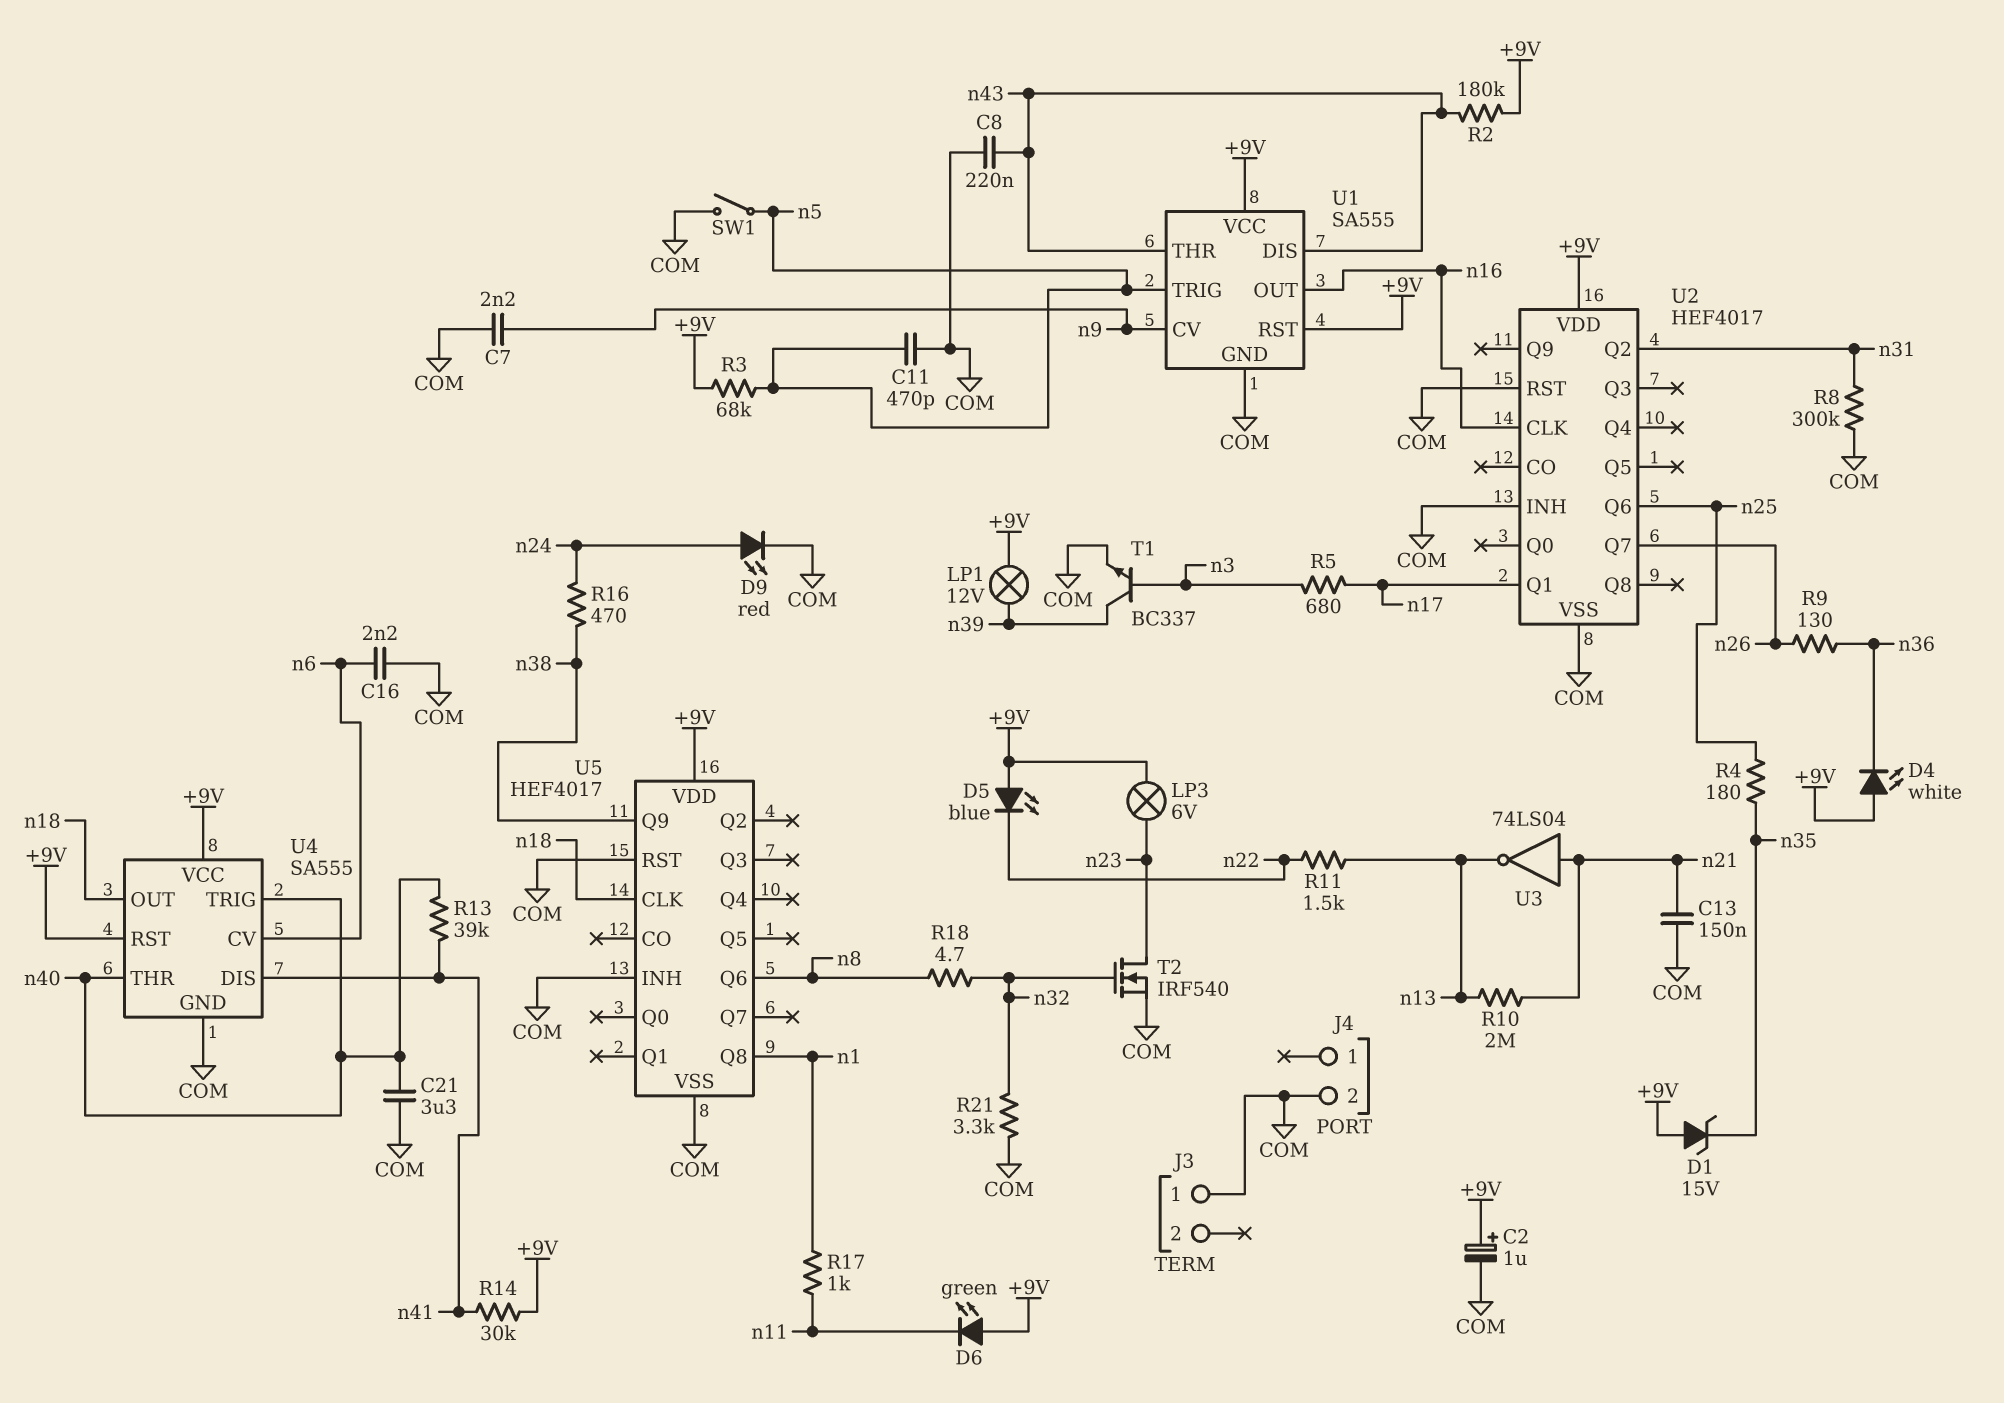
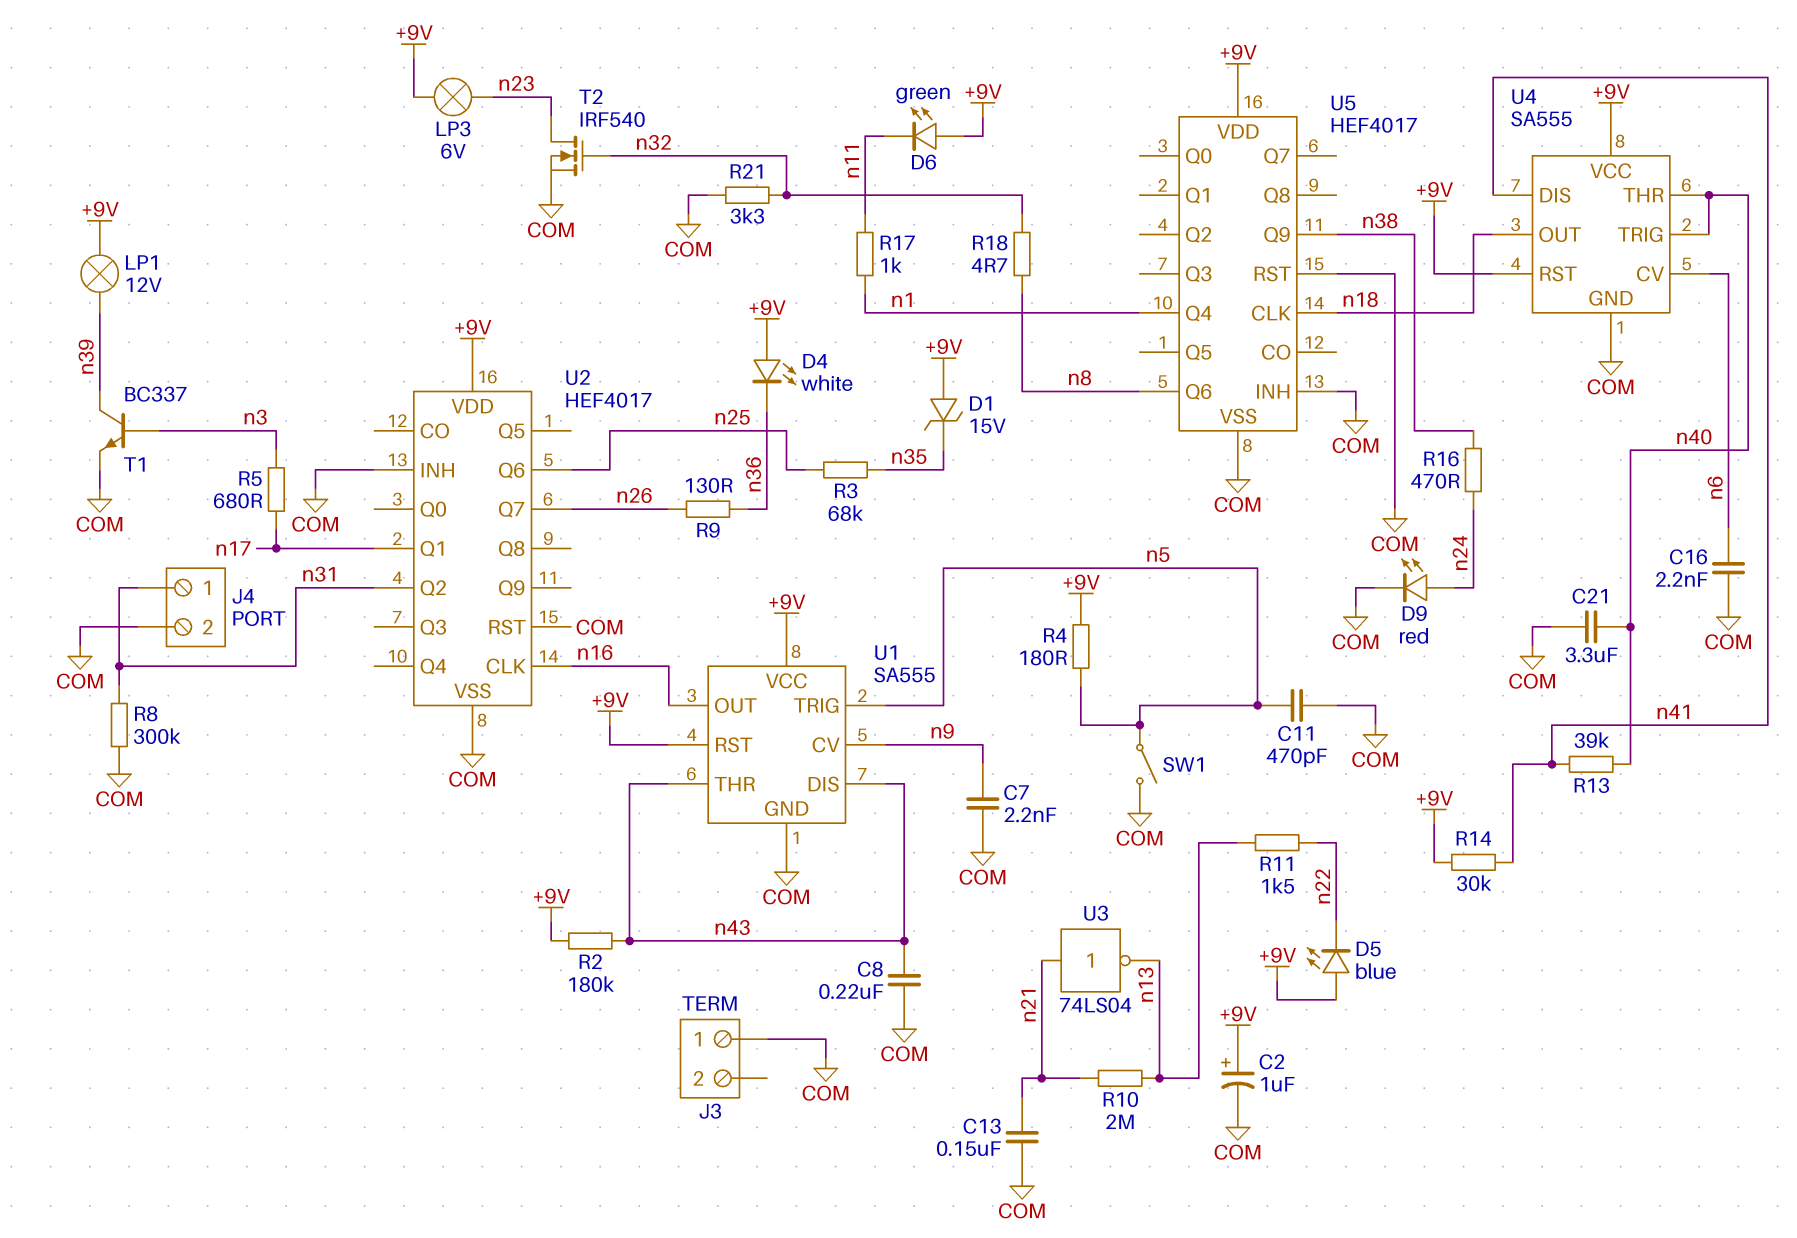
J4 pin 1: none -> n31
R3: 68k (+9V, n5) -> 68k (n25, n35)
R4: 180 (n25, n35) -> 180 (+9V, n5)
U5 pin Q4: none -> n1
U5 pin Q8: n1 -> none

